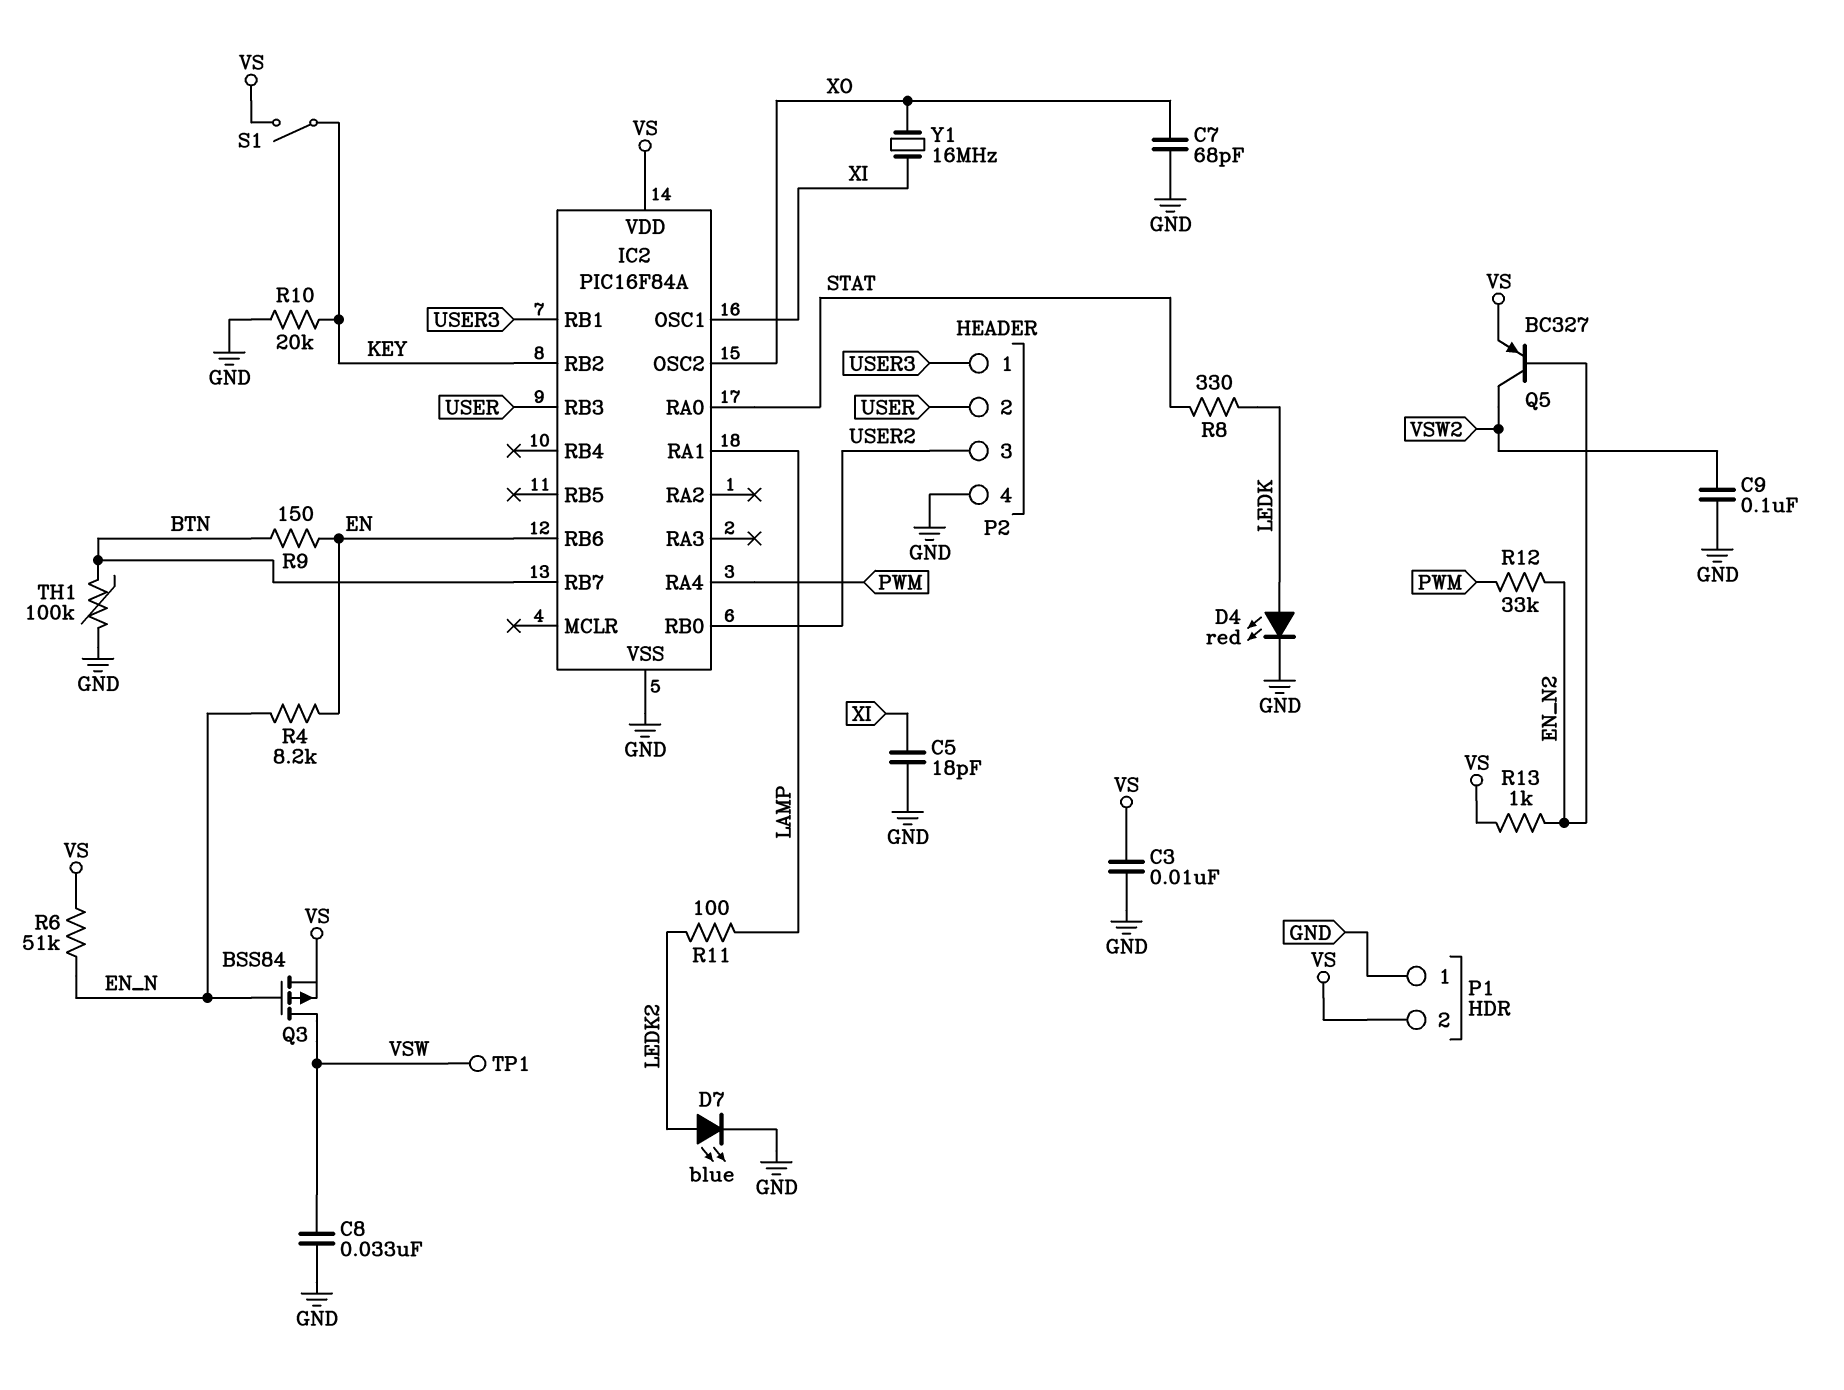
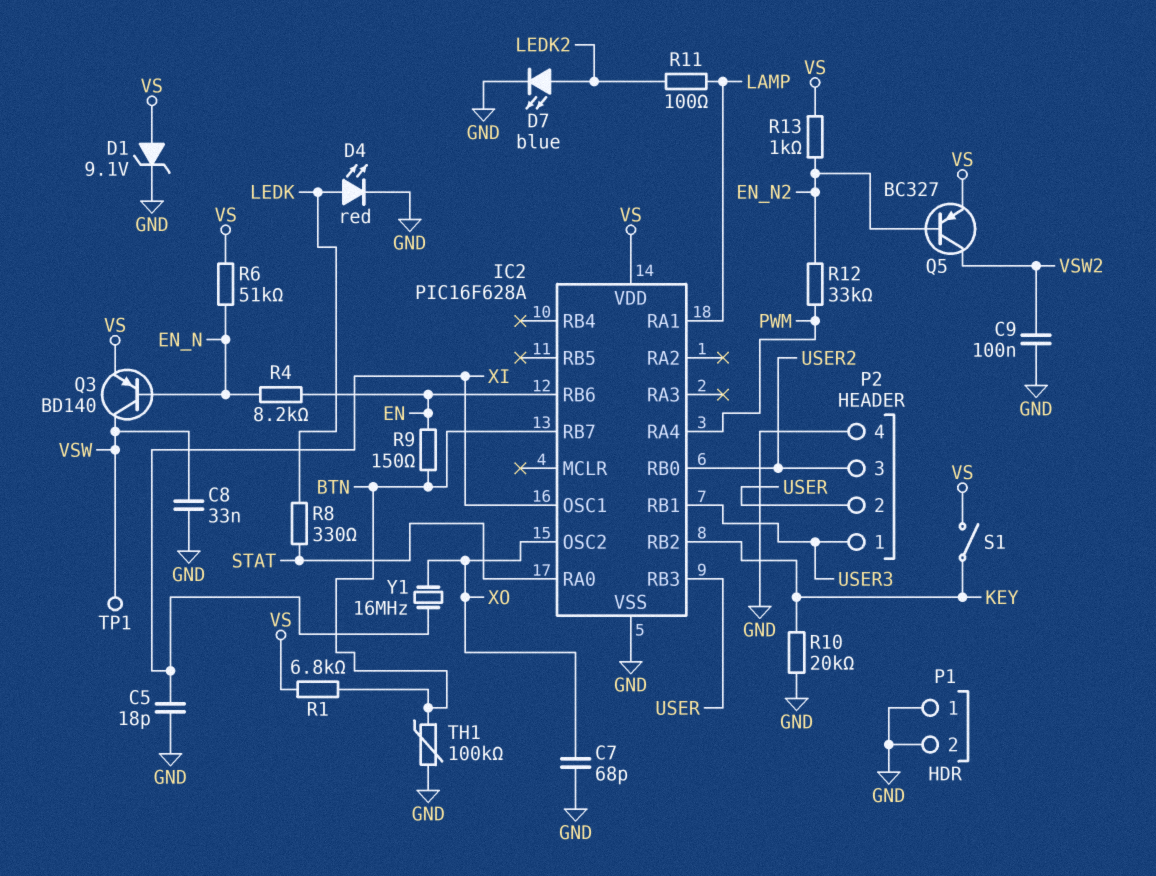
C3: 10nF (GND, VS) -> none
D1: none -> zener 9.1V (A VS, K GND)
IC2: PIC16F84A -> PIC16F628A
P1 pin 2: VS -> GND
Q3: PMOS BSS84 (G EN_N, D VSW, S VS) -> PNP BD140 (B EN_N, C VSW, E VS)
R1: none -> 6.8k (BTN, VS)

